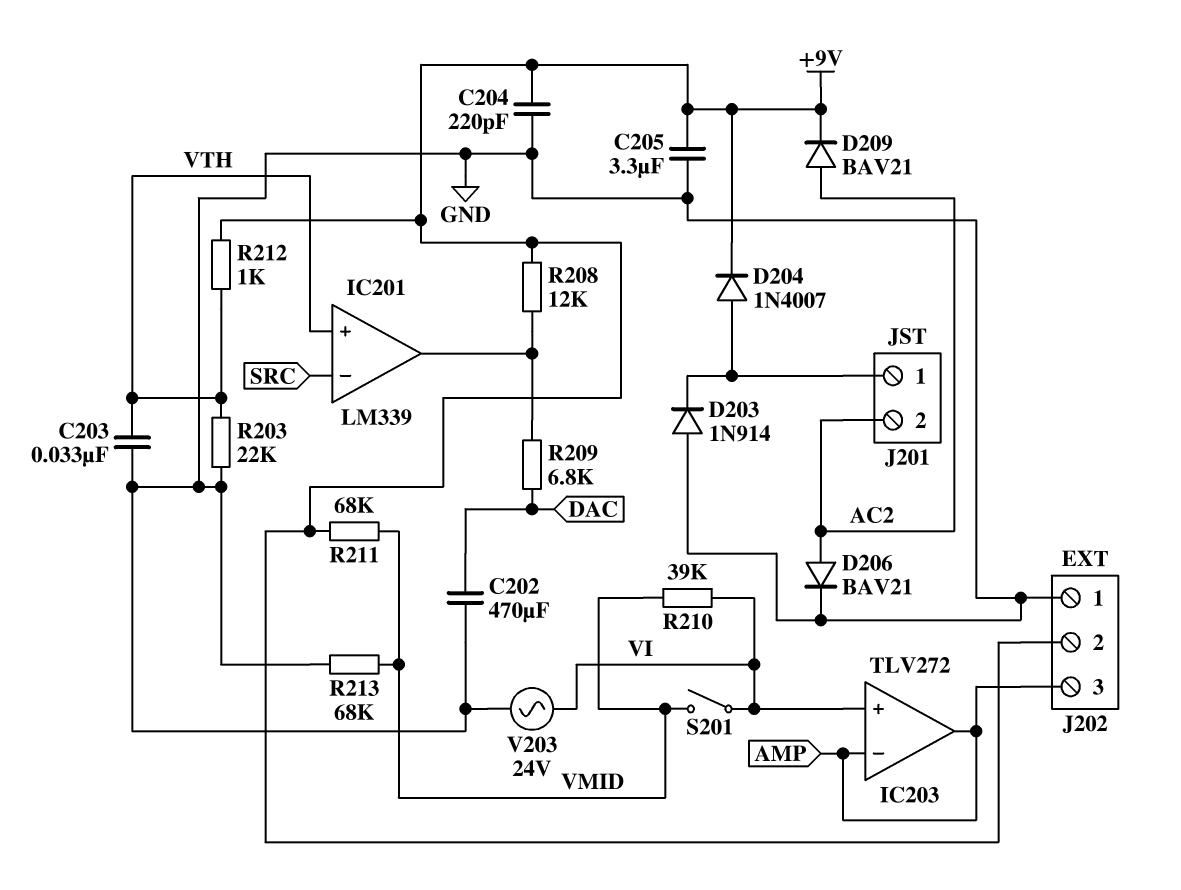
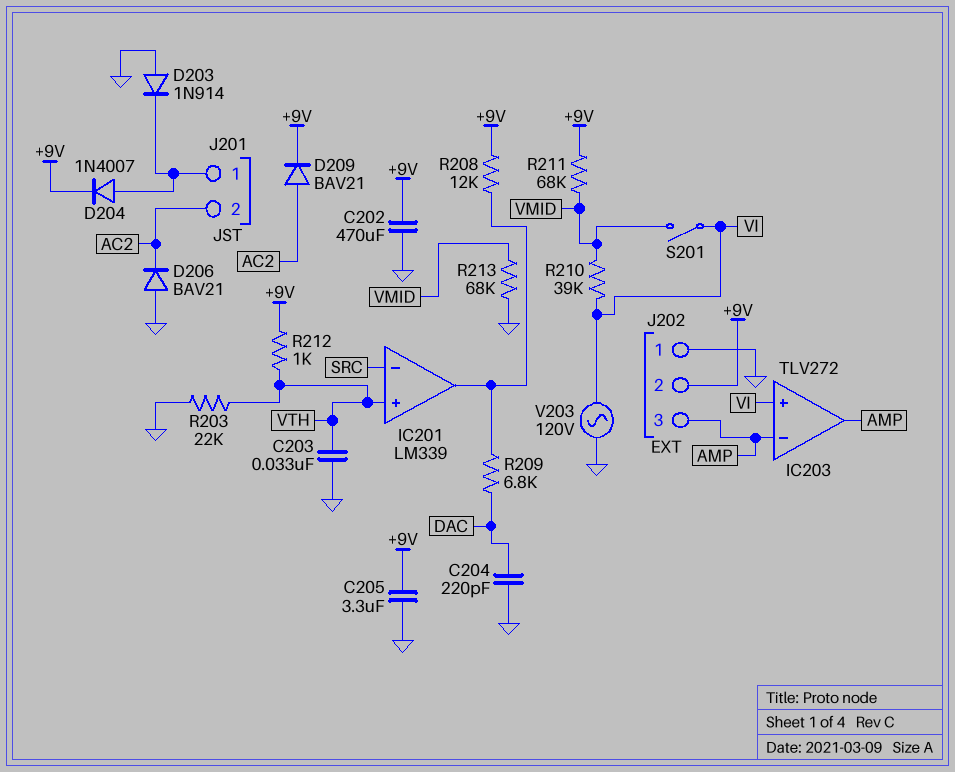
C202: 470uF (DAC, GND) -> 470uF (+9V, GND)
C204: 220pF (+9V, GND) -> 220pF (DAC, GND)
D206: diode BAV21 (A AC2, K GND) -> diode BAV21 (A GND, K AC2)
V203: AC 24V (GND, VI) -> AC 120V (GND, VI)

